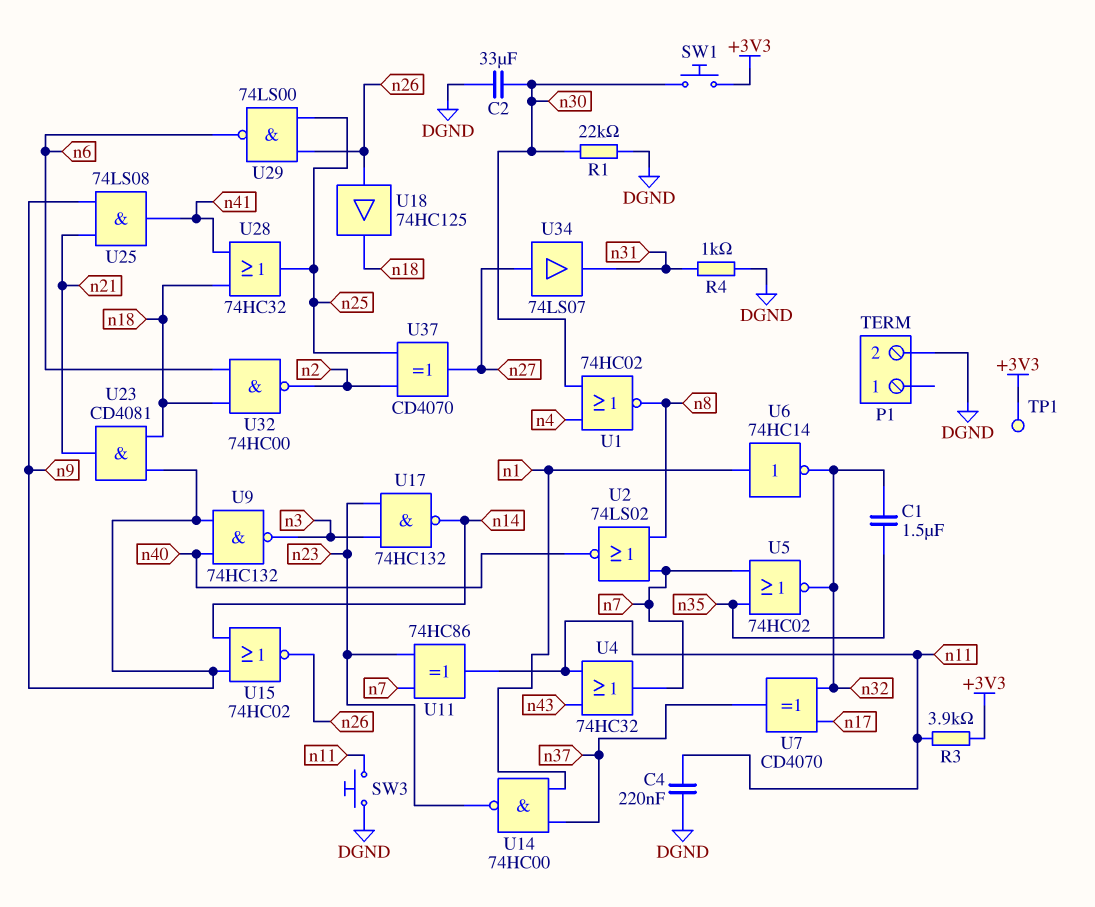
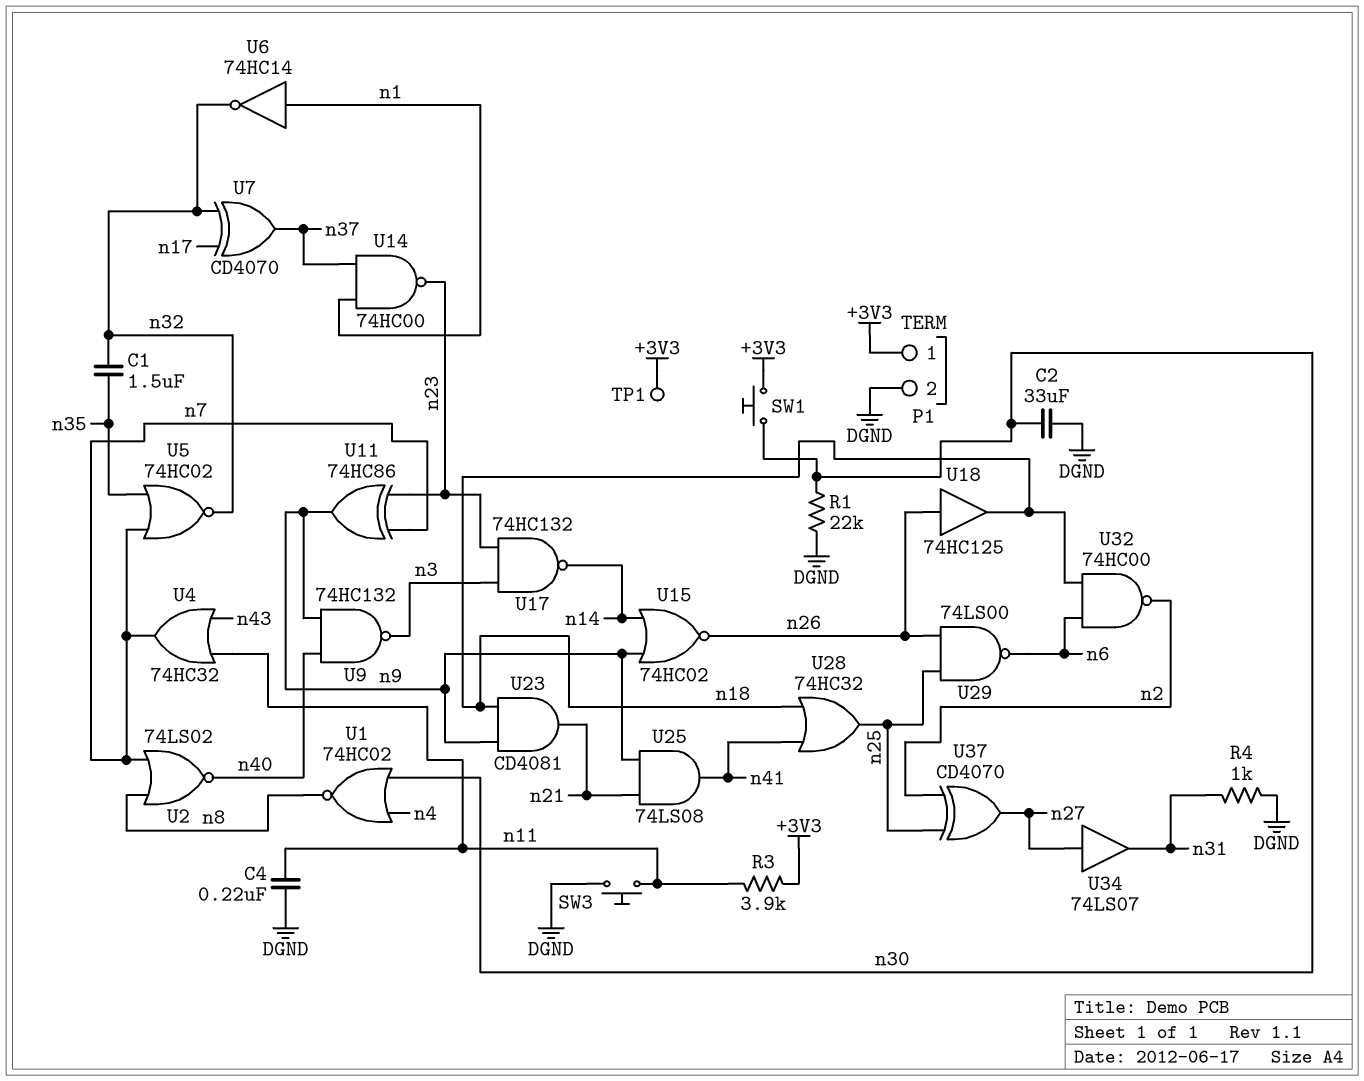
P1 pin 1: none -> +3V3
U11: XOR 74HC86 (in n7, in n23, out n11) -> XOR 74HC86 (in n7, in n23, out n9)

